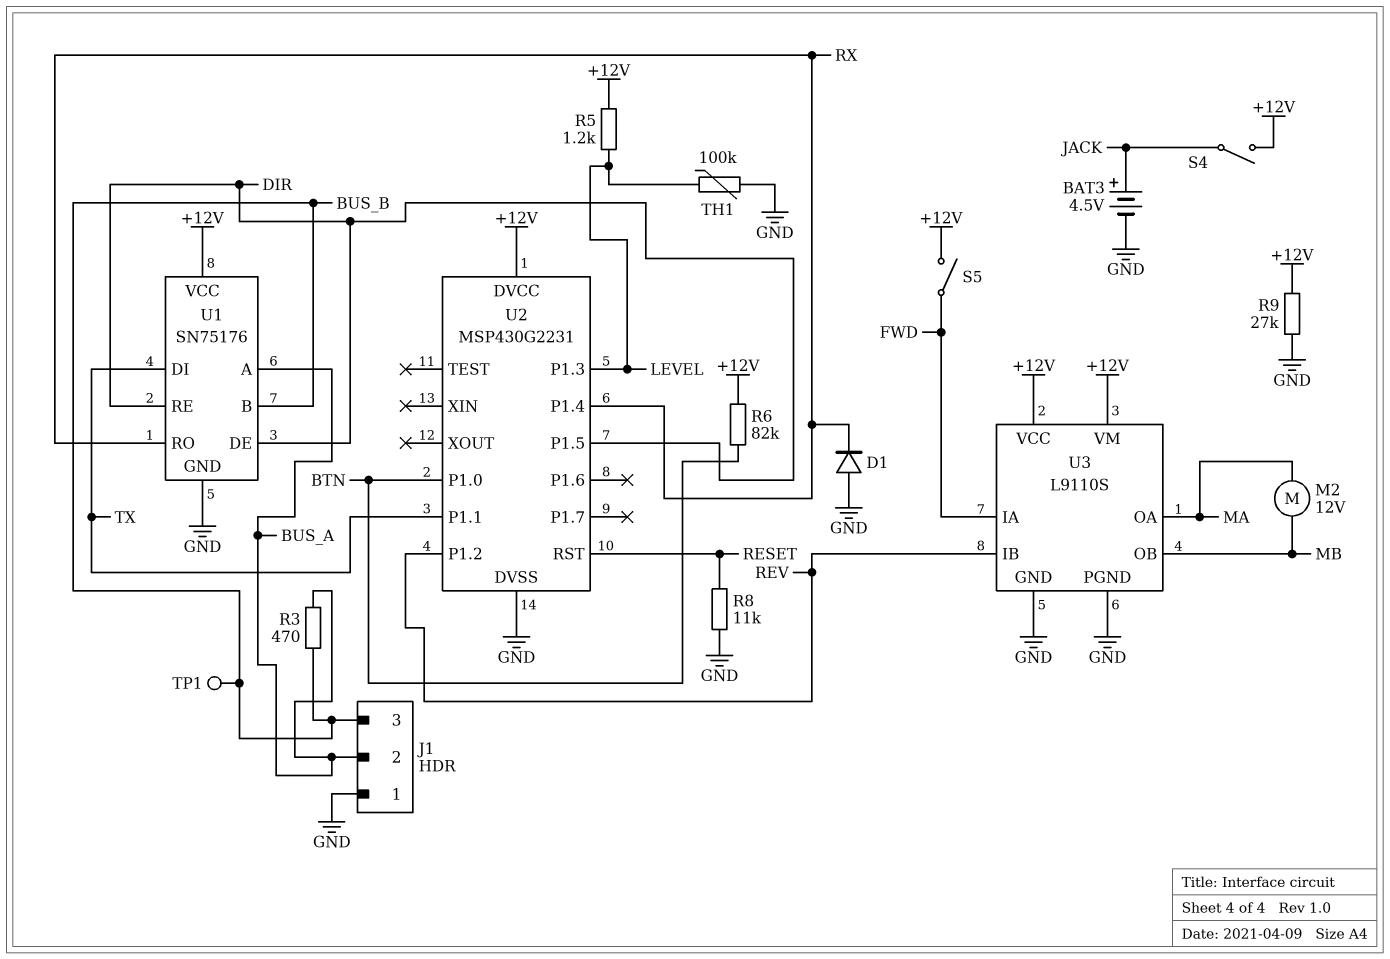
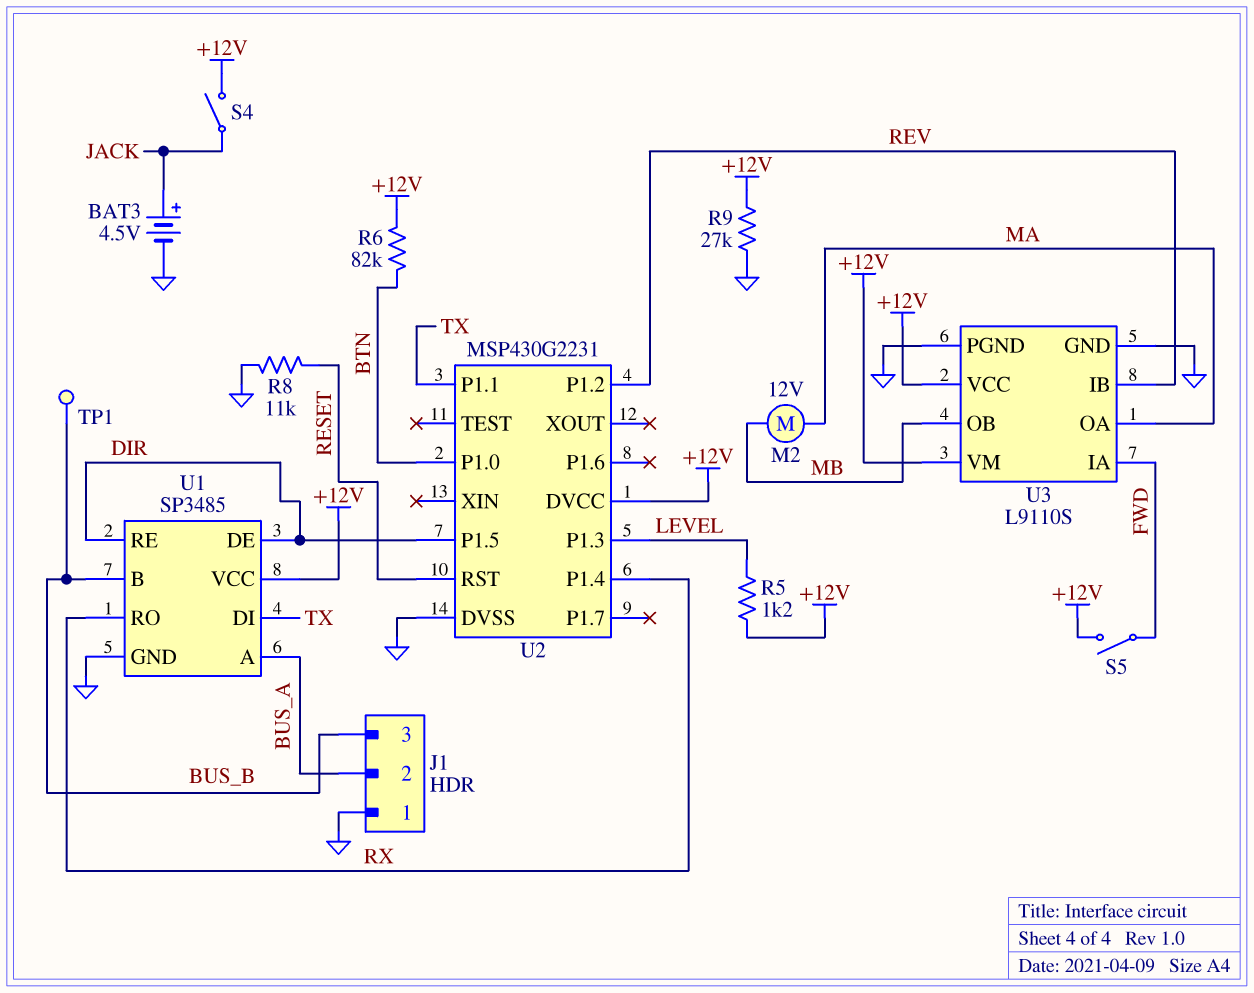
D1: diode (A GND, K RX) -> none
R3: 470 (BUS_A, BUS_B) -> none
TH1: 100k (GND, LEVEL) -> none
U1: SN75176 -> SP3485

